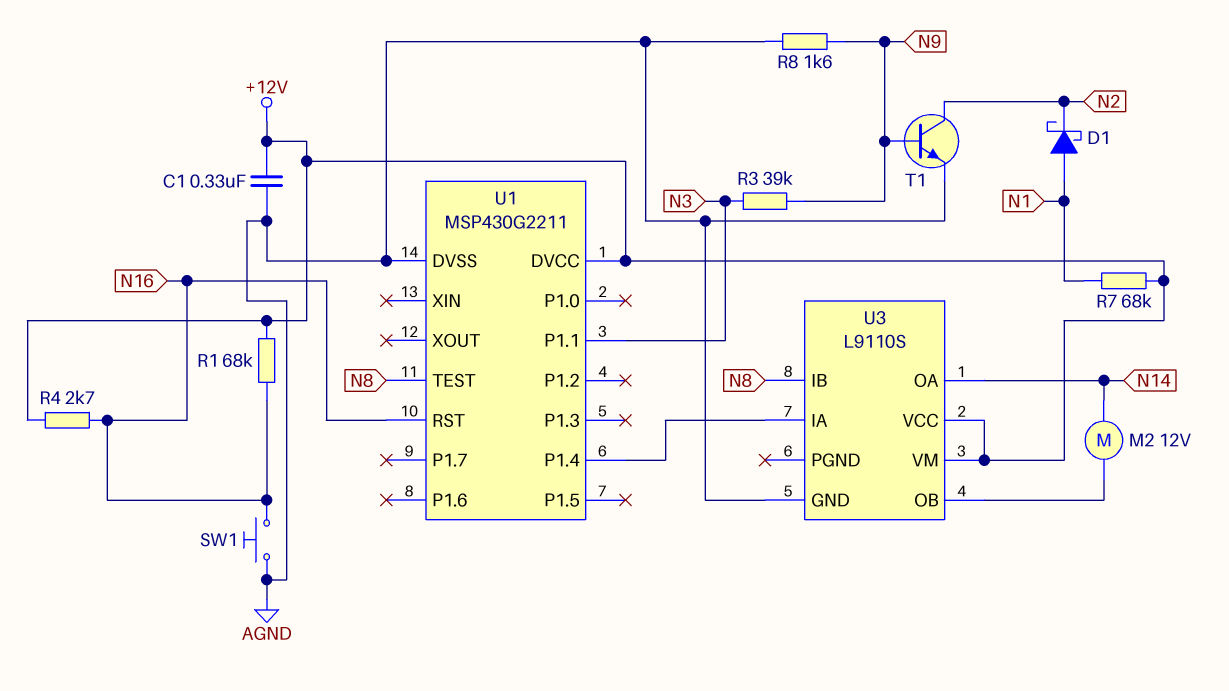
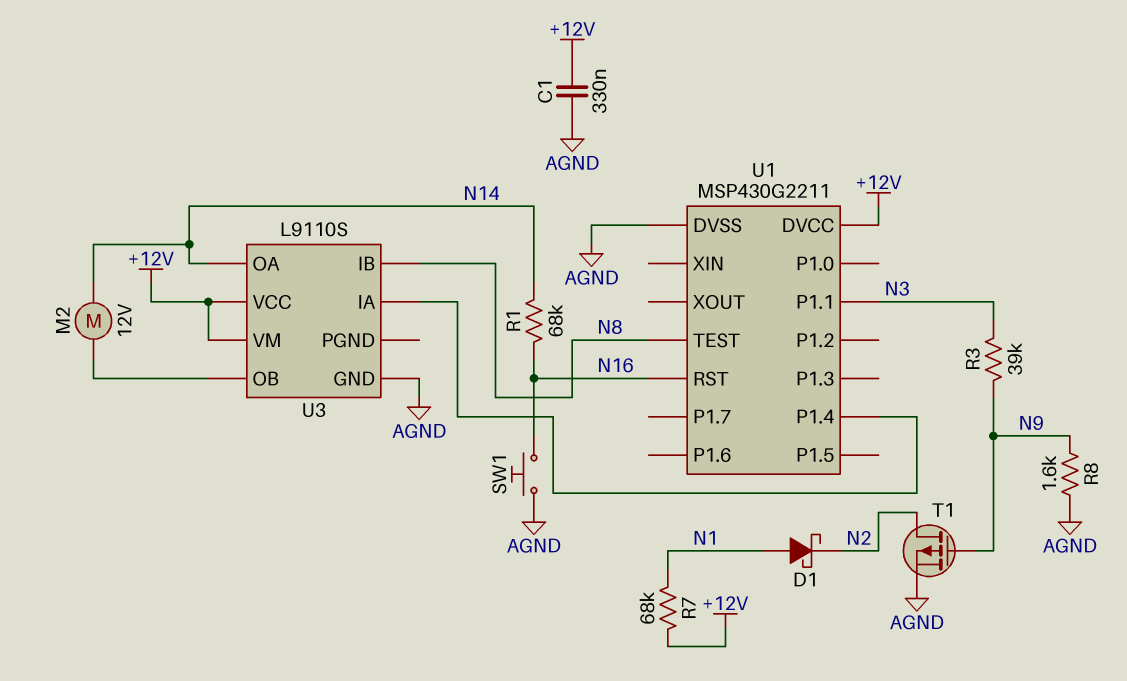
R1: 68k (+12V, N16) -> 68k (N14, N16)
R4: 2.7k (+12V, N16) -> none
T1: NPN (B N9, C N2, E AGND) -> PMOS (G N9, D N2, S AGND)

